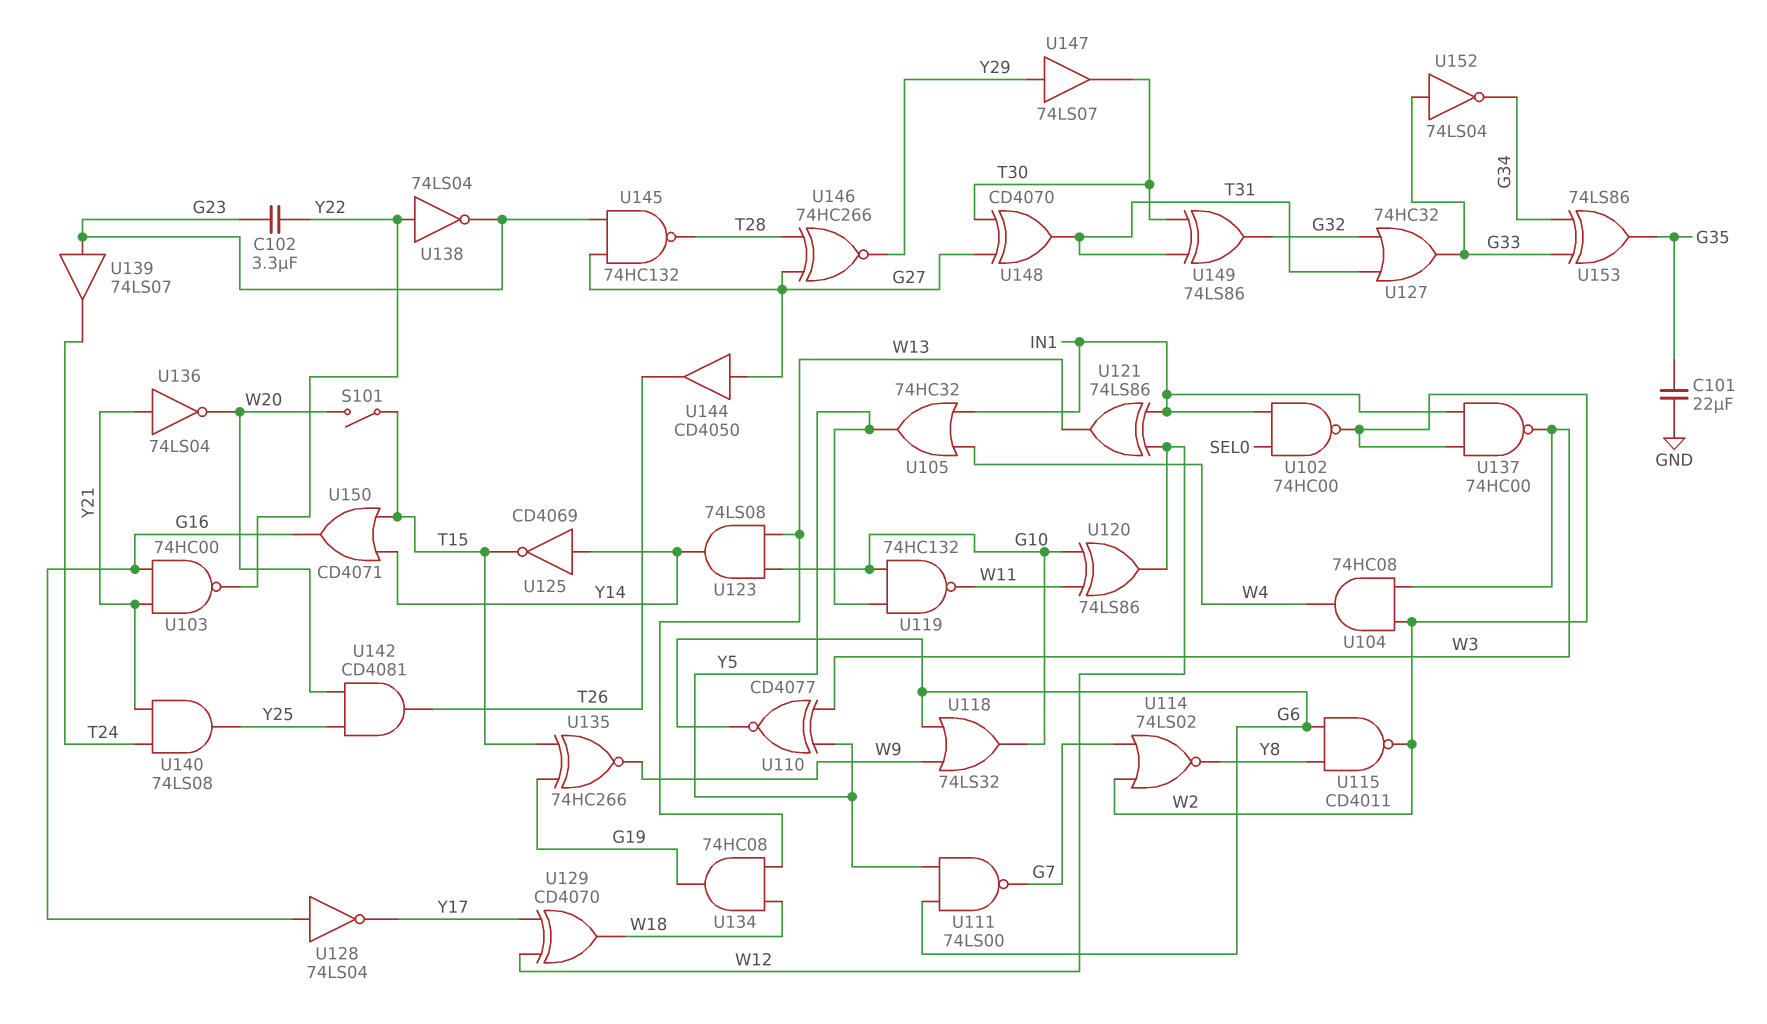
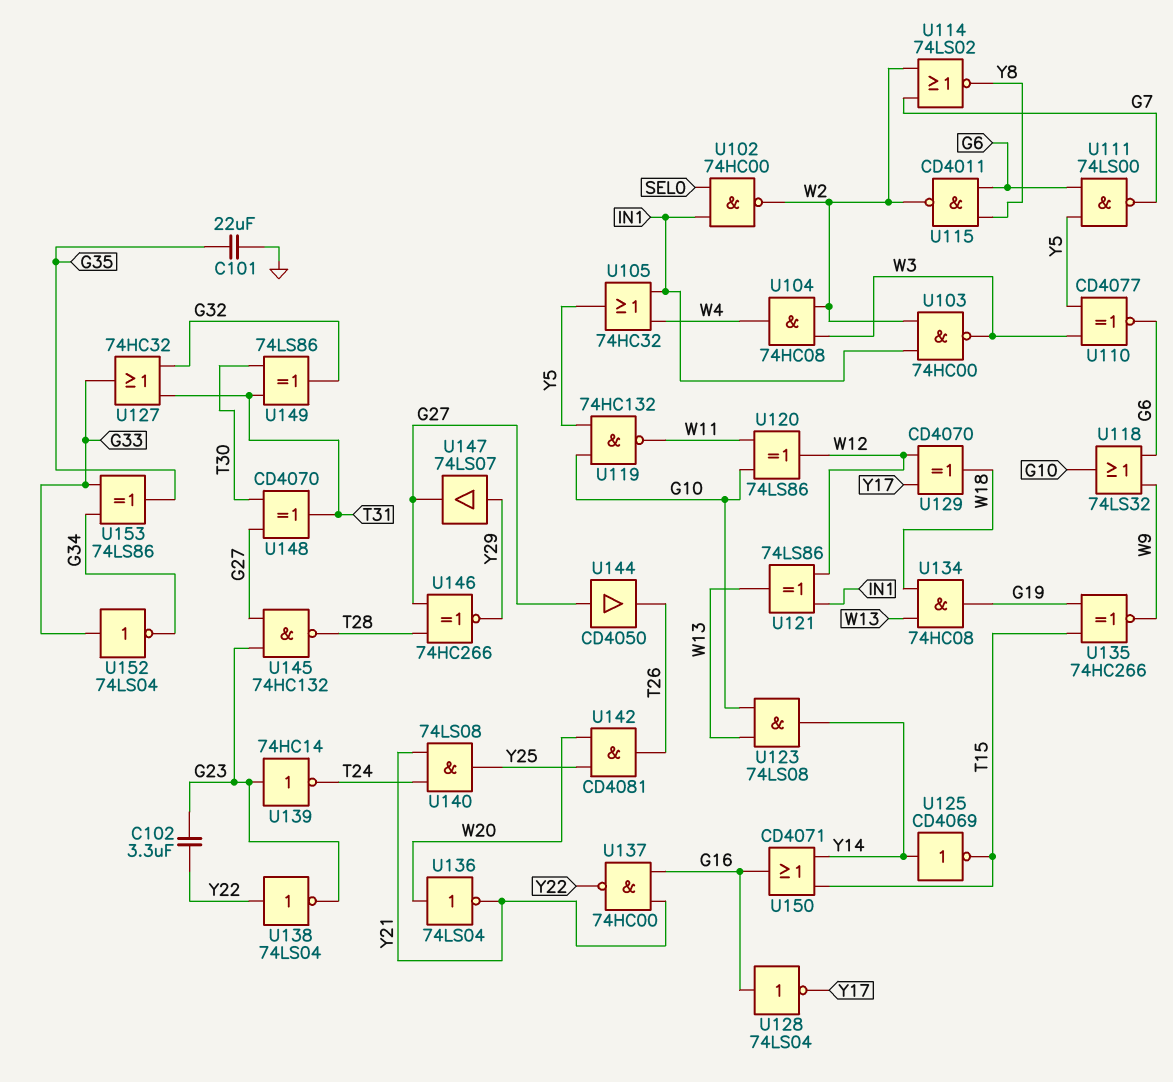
S101: switch (T15, W20) -> none
U103: NAND 74HC00 (in G16, in Y21, out Y22) -> NAND 74HC00 (in IN1, in W2, out W3)
U136: NOT 74LS04 (in Y21, out W20) -> NOT 74LS04 (in W20, out Y21)
U137: NAND 74HC00 (in IN1, in W2, out W3) -> NAND 74HC00 (in G16, in Y21, out Y22)
U139: buffer 74LS07 (in G23, out T24) -> NOT 74HC14 (in G23, out T24)
U147: buffer 74LS07 (in Y29, out T30) -> buffer 74LS07 (in Y29, out G27)

